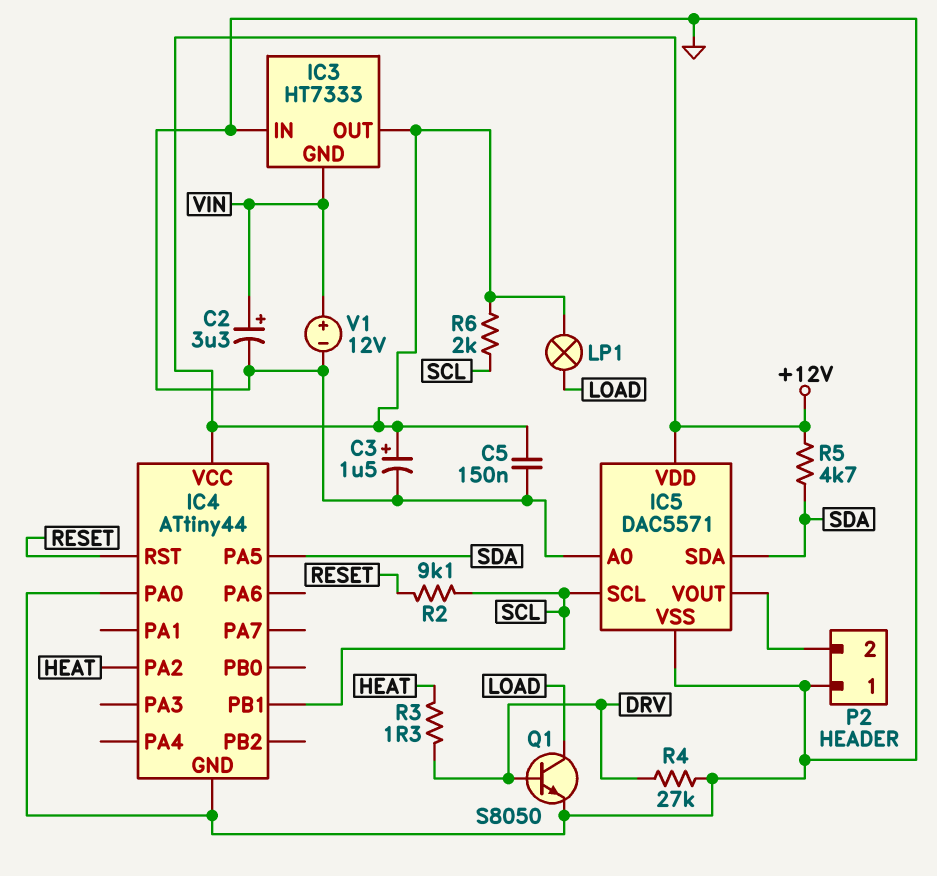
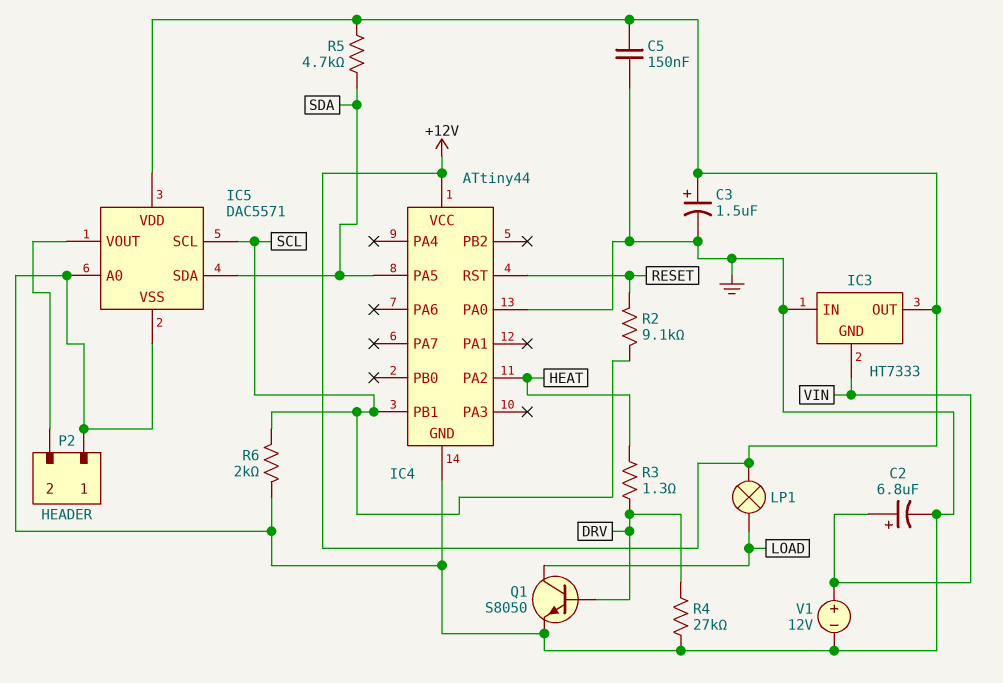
C2: 3.3uF (plus VIN, minus GND) -> 6.8uF (plus VIN, minus GND)
R6: 2k (+12V, SCL) -> 2k (GND, SCL)

